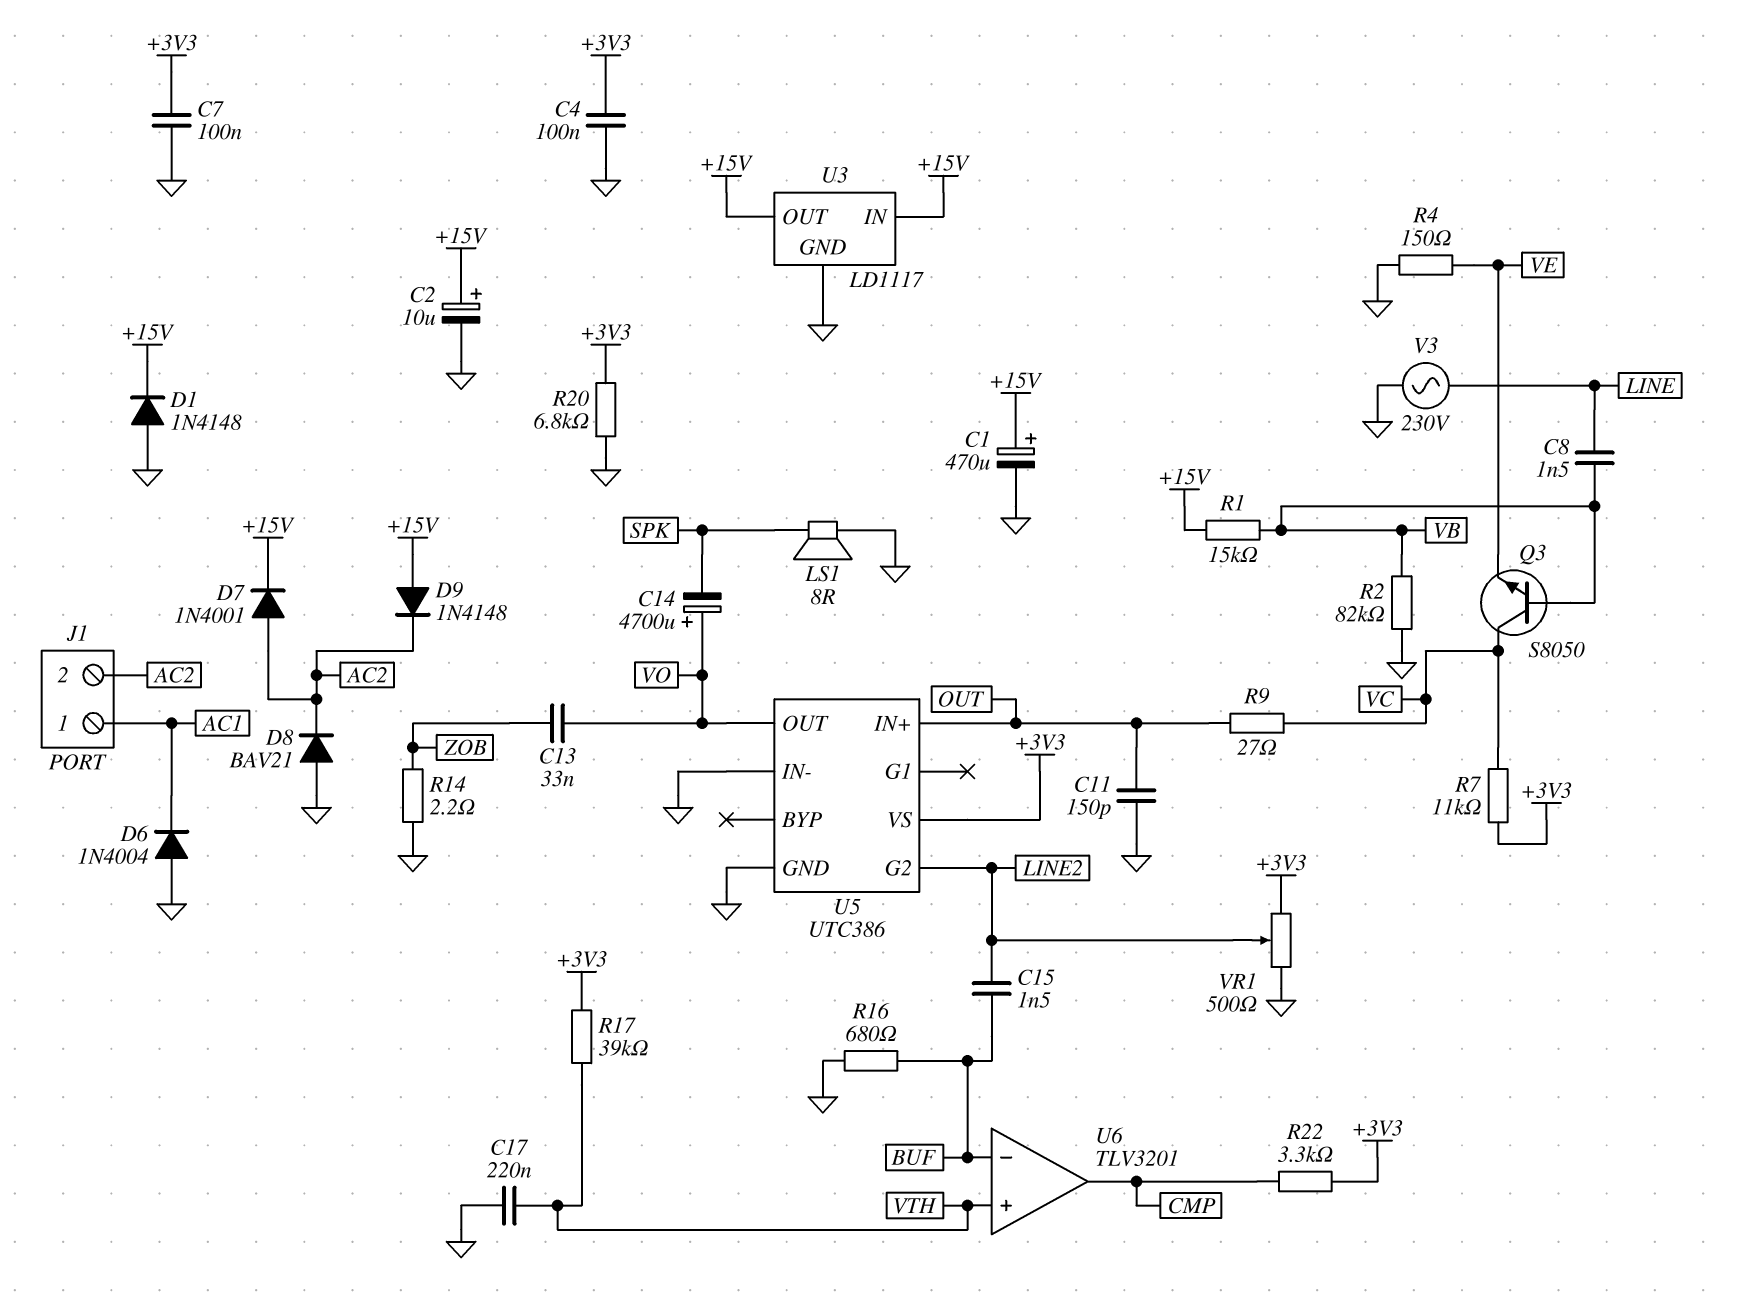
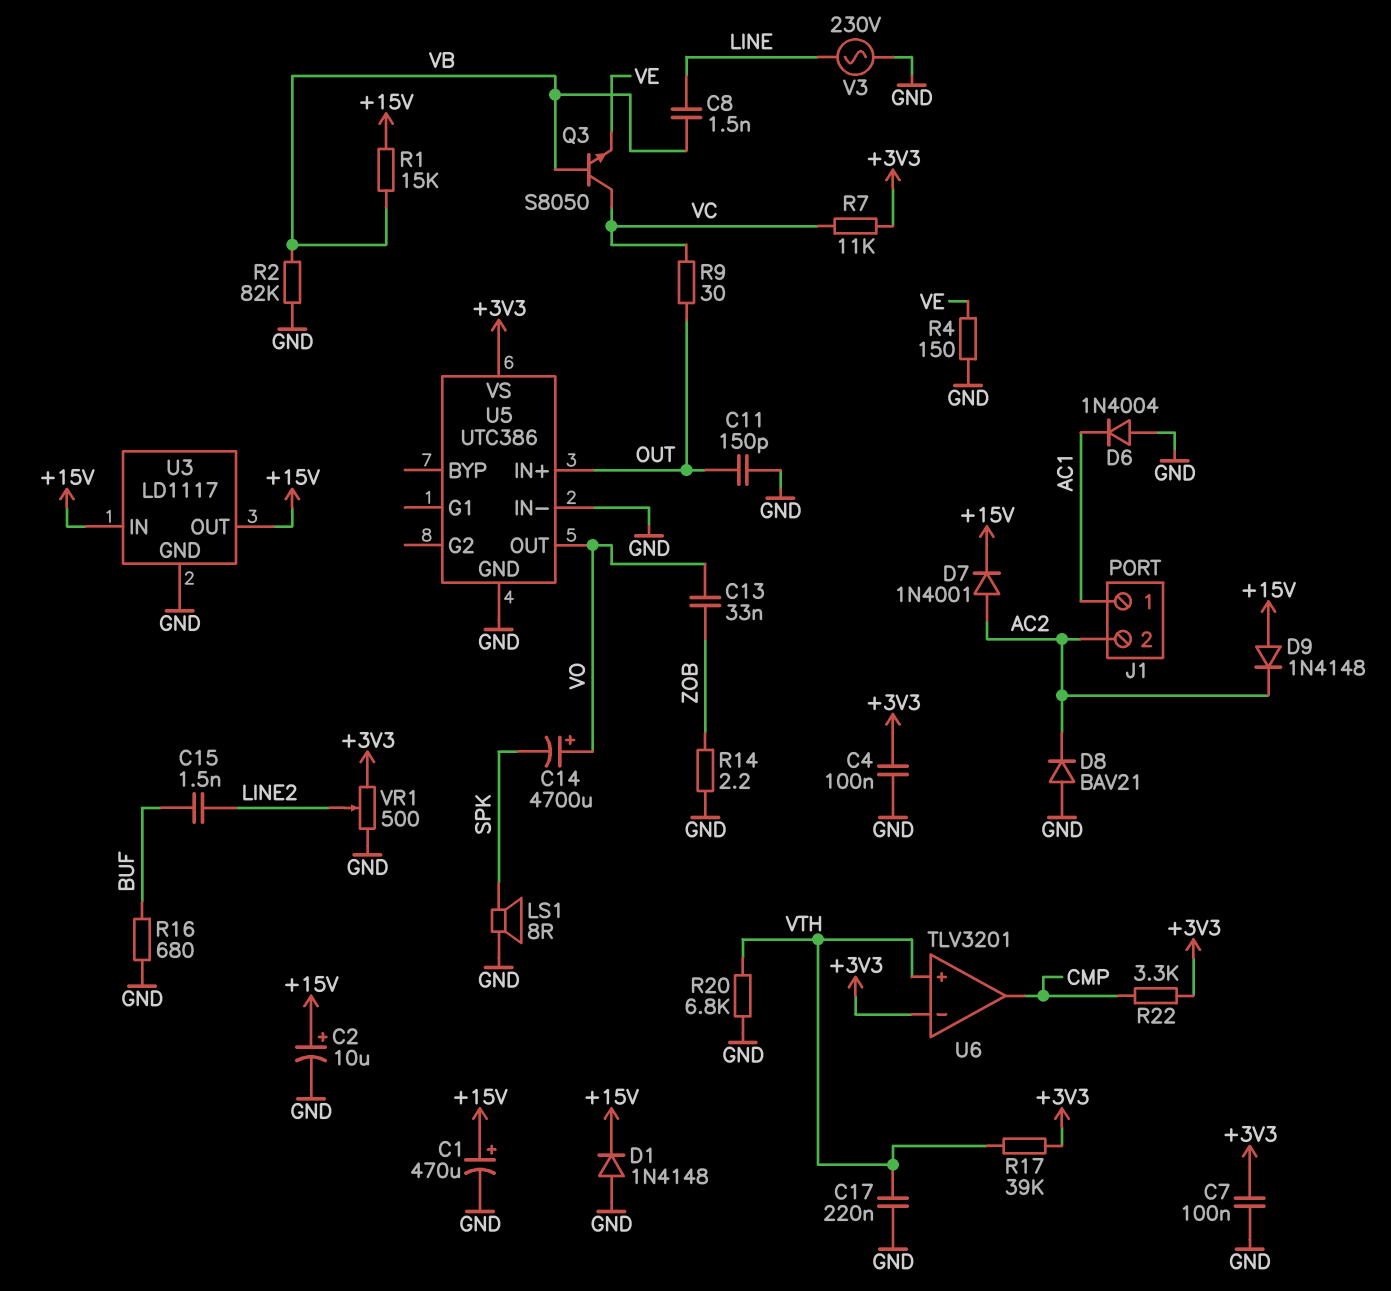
R9: 27 (OUT, VC) -> 30 (OUT, VC)
R20: 6.8k (+3V3, GND) -> 6.8k (GND, VTH)
U5 pin G2: LINE2 -> none
U6 pin in-: BUF -> +3V3

